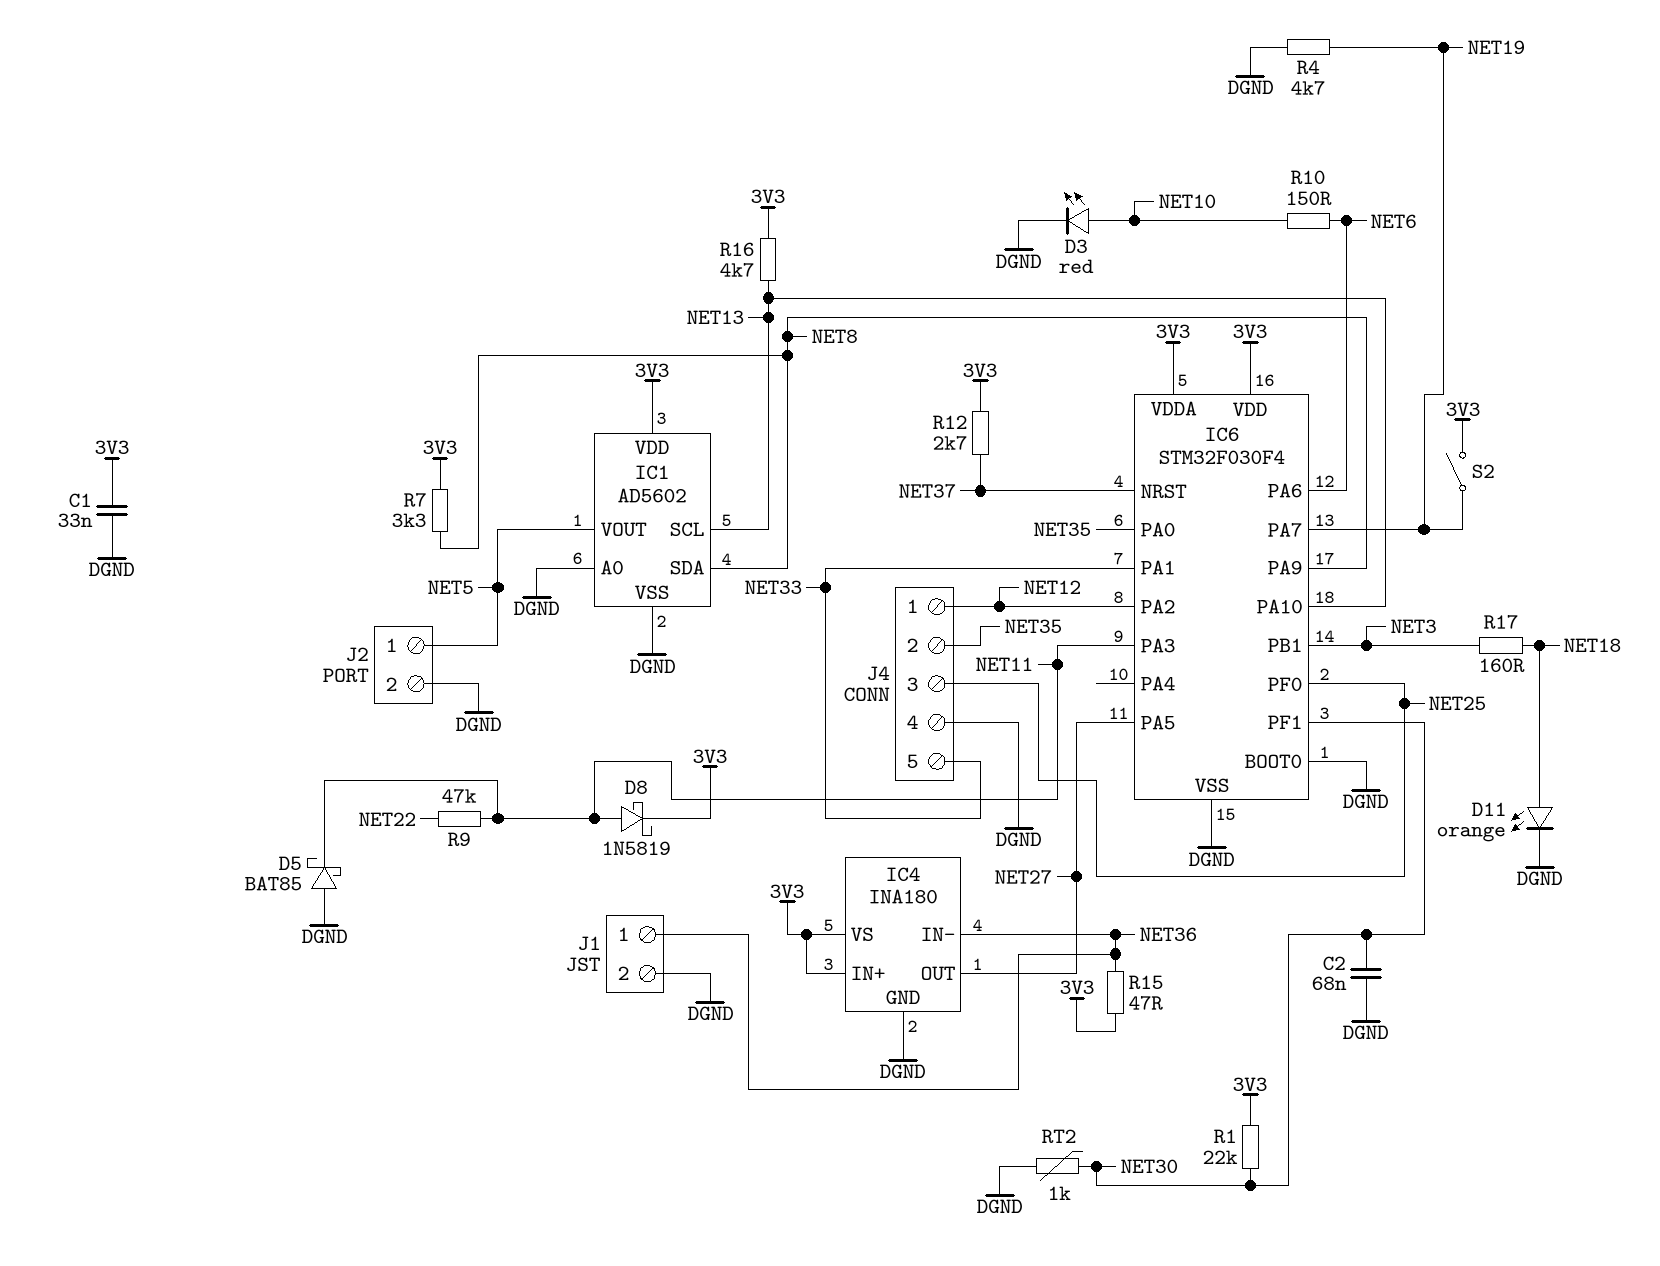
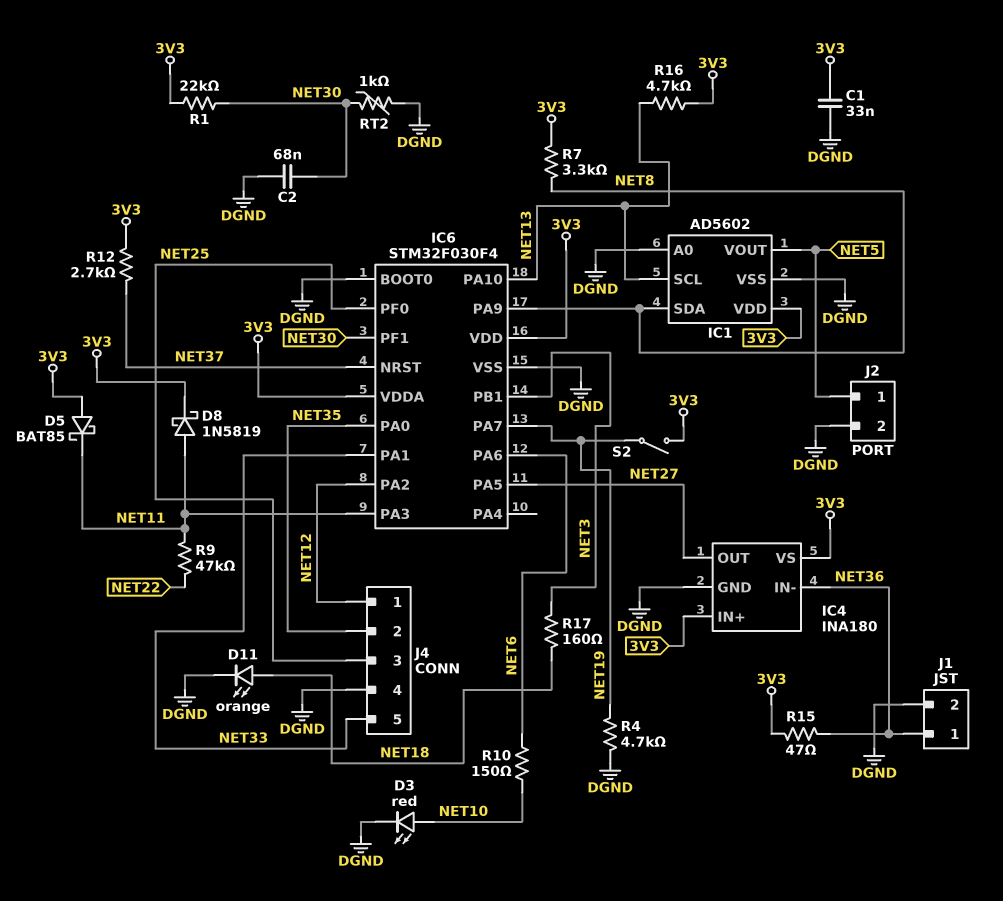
D5: schottky BAT85 (A DGND, K NET11) -> schottky BAT85 (A 3V3, K NET11)

